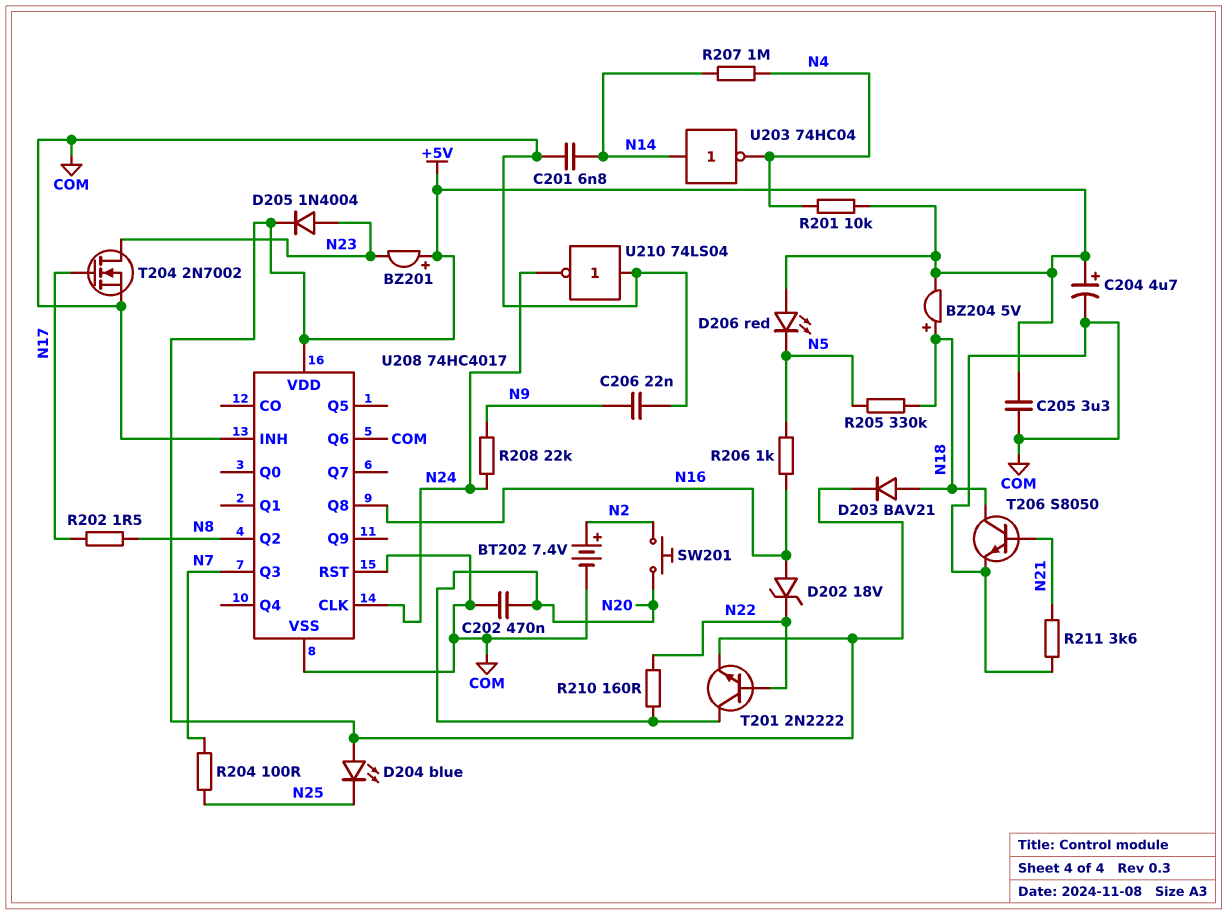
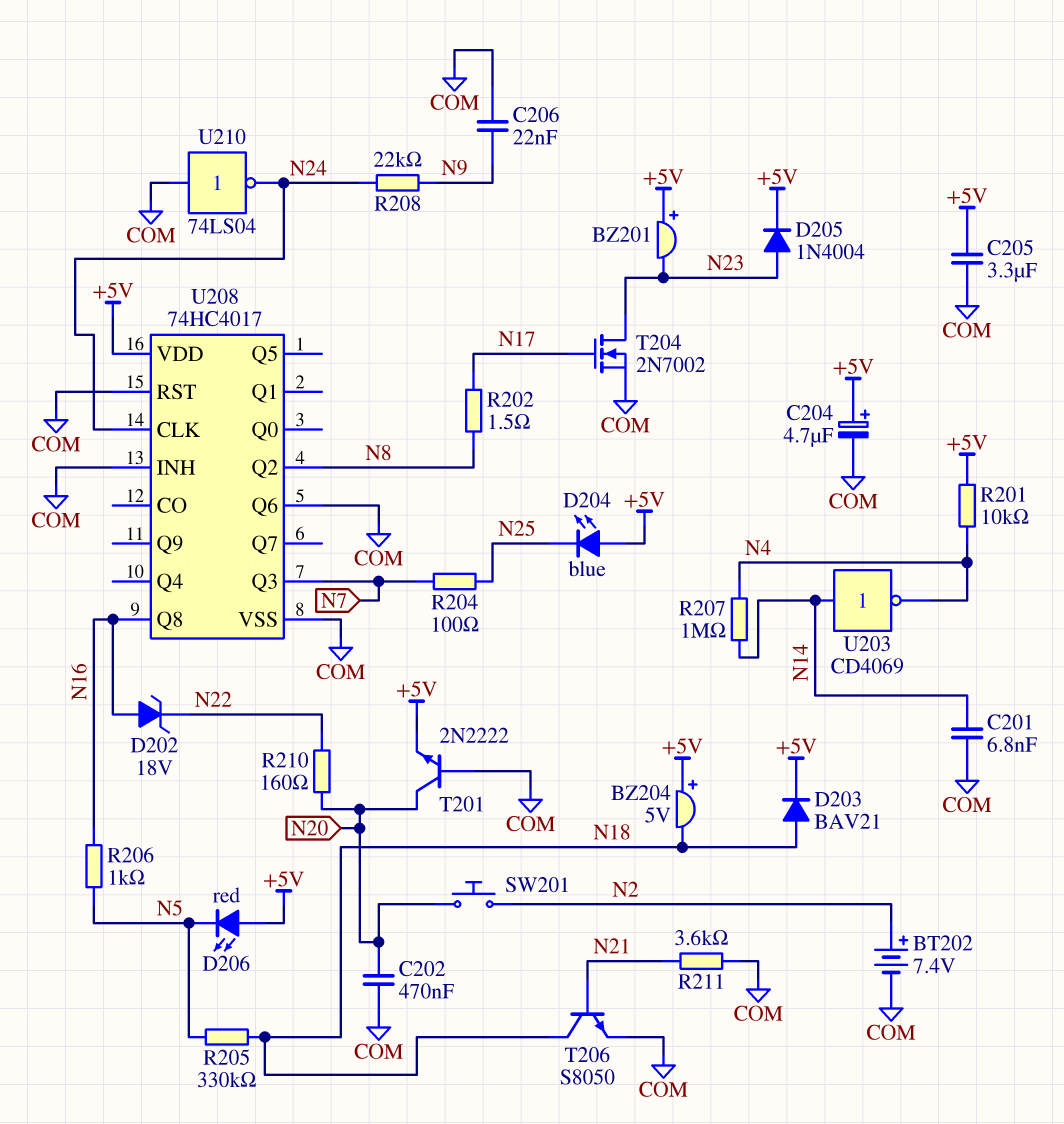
BZ204: buzzer 5V (plus N18, minus +5V) -> buzzer 5V (plus +5V, minus N18)
T201: NPN 2N2222 (B N22, C N20, E +5V) -> NPN 2N2222 (B COM, C N20, E +5V)
U203: NOT 74HC04 (in N14, out N4) -> NOT CD4069 (in N14, out N4)

